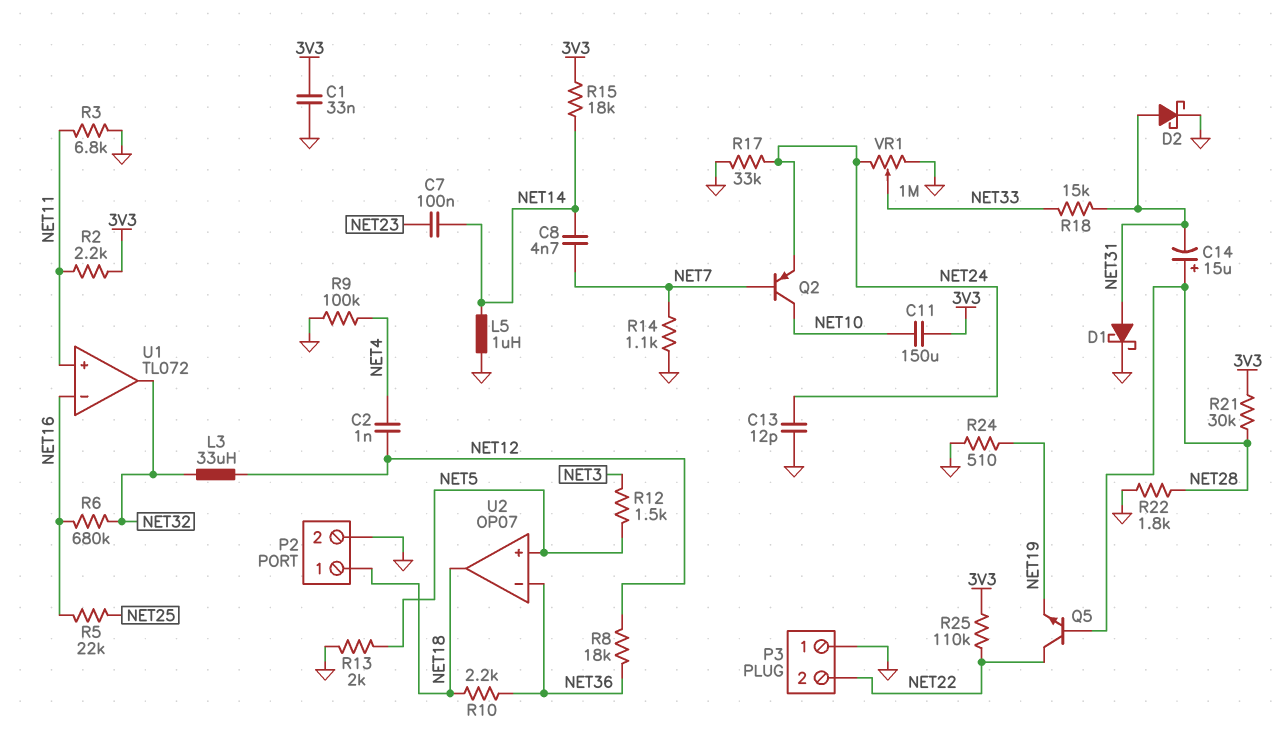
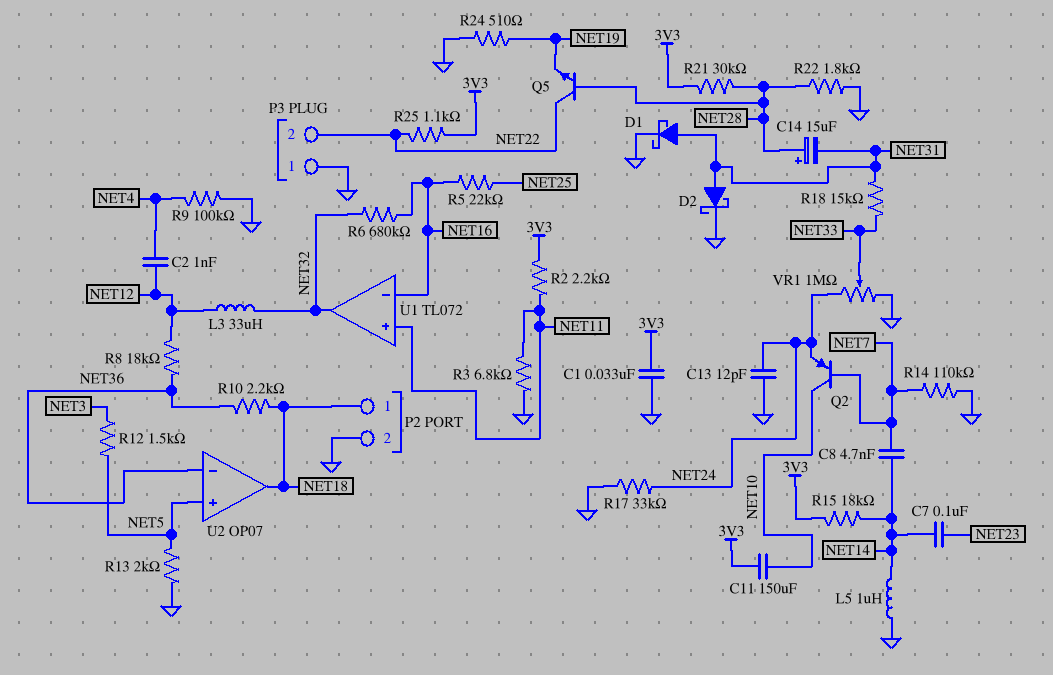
R14: 1.1k (GND, NET7) -> 110k (GND, NET7)
R25: 110k (3V3, NET22) -> 1.1k (3V3, NET22)

